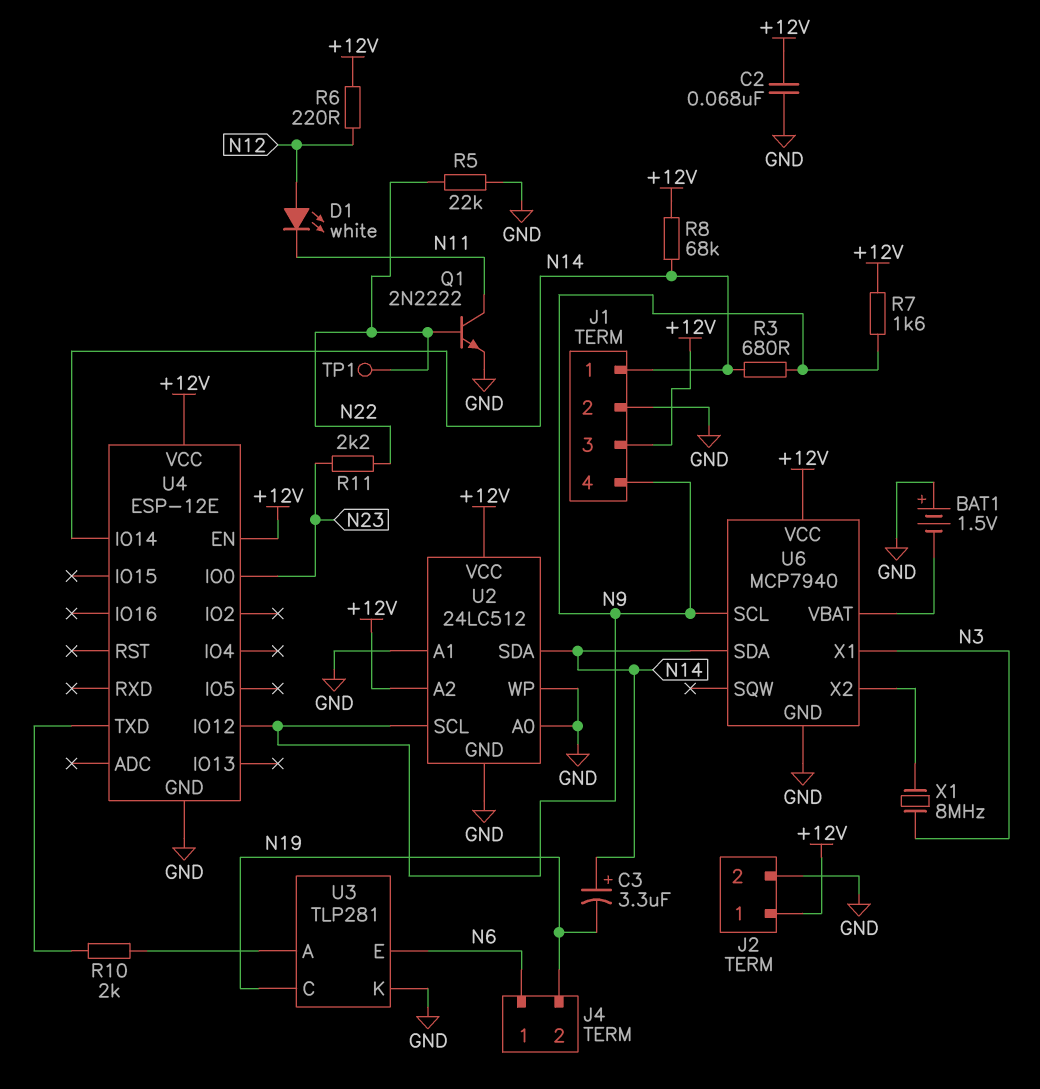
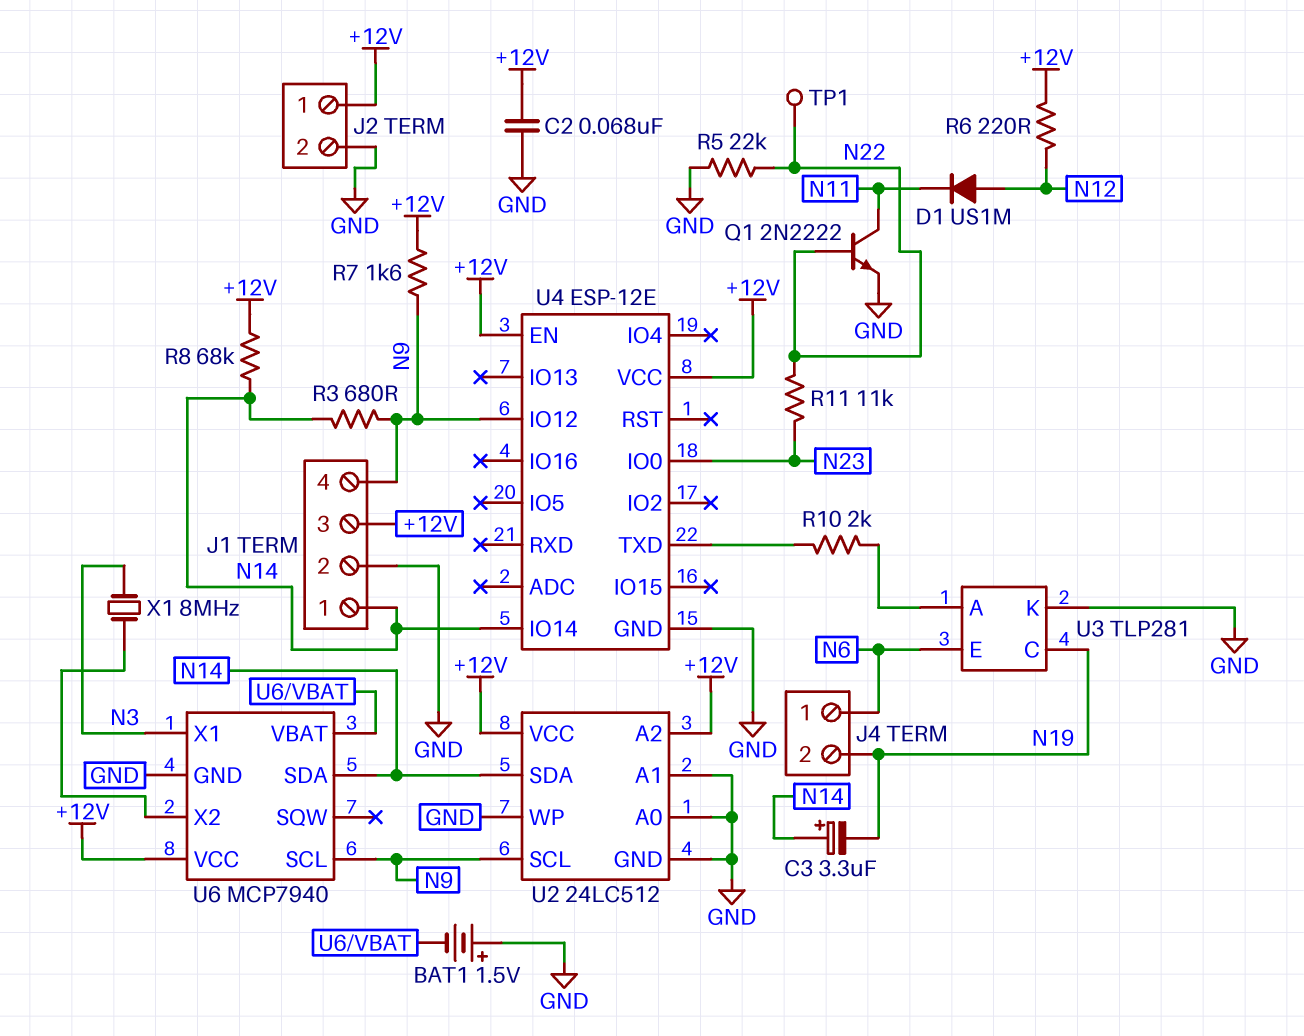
D1: LED white (A N12, K N11) -> diode US1M (A N12, K N11)
R11: 2.2k (N22, N23) -> 11k (N22, N23)

